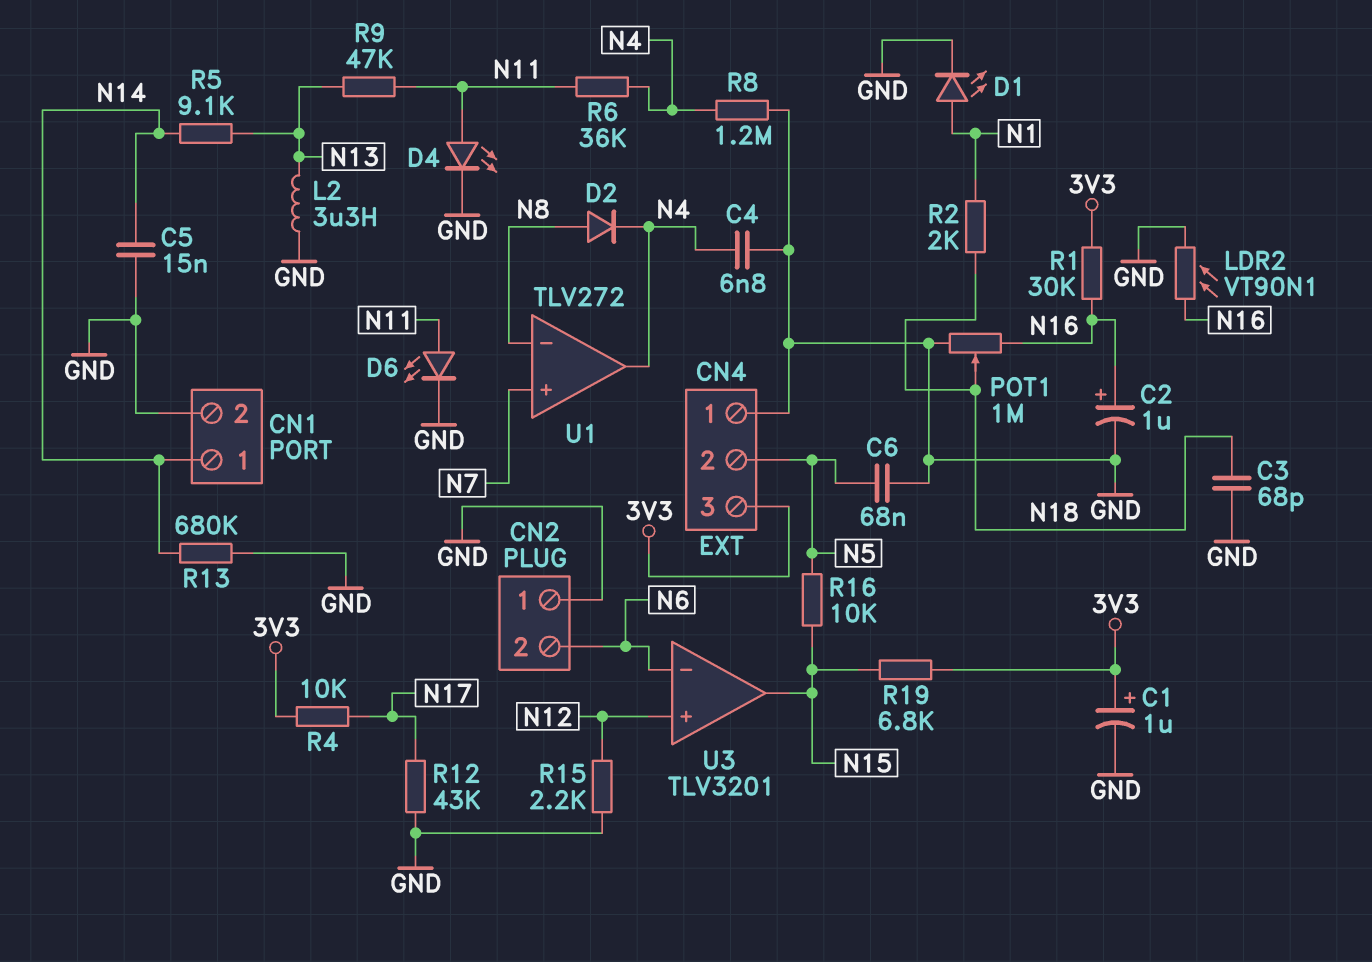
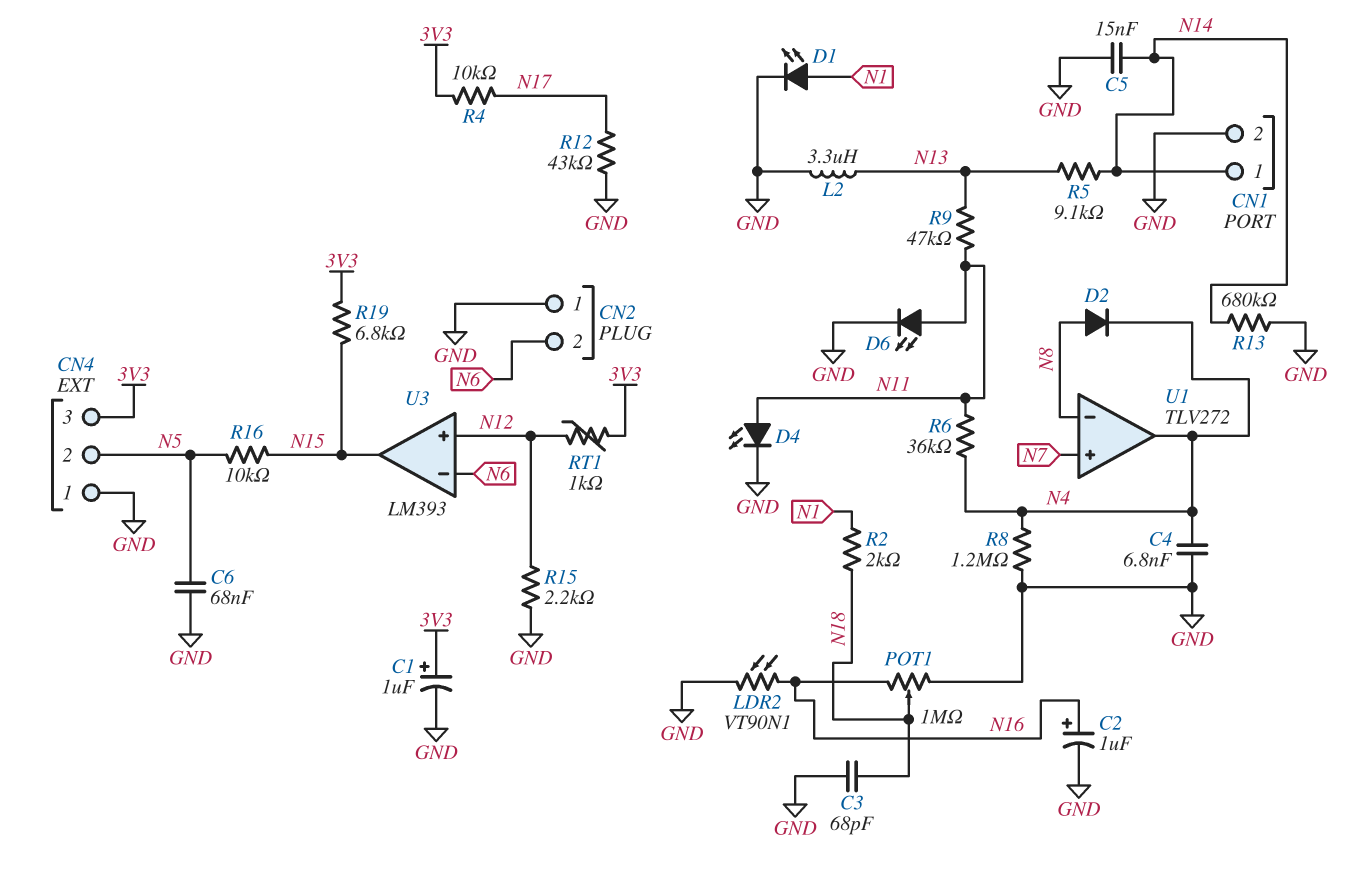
R1: 30k (3V3, N16) -> none
RT1: none -> 1k (3V3, N12)
U3: TLV3201 -> LM393

